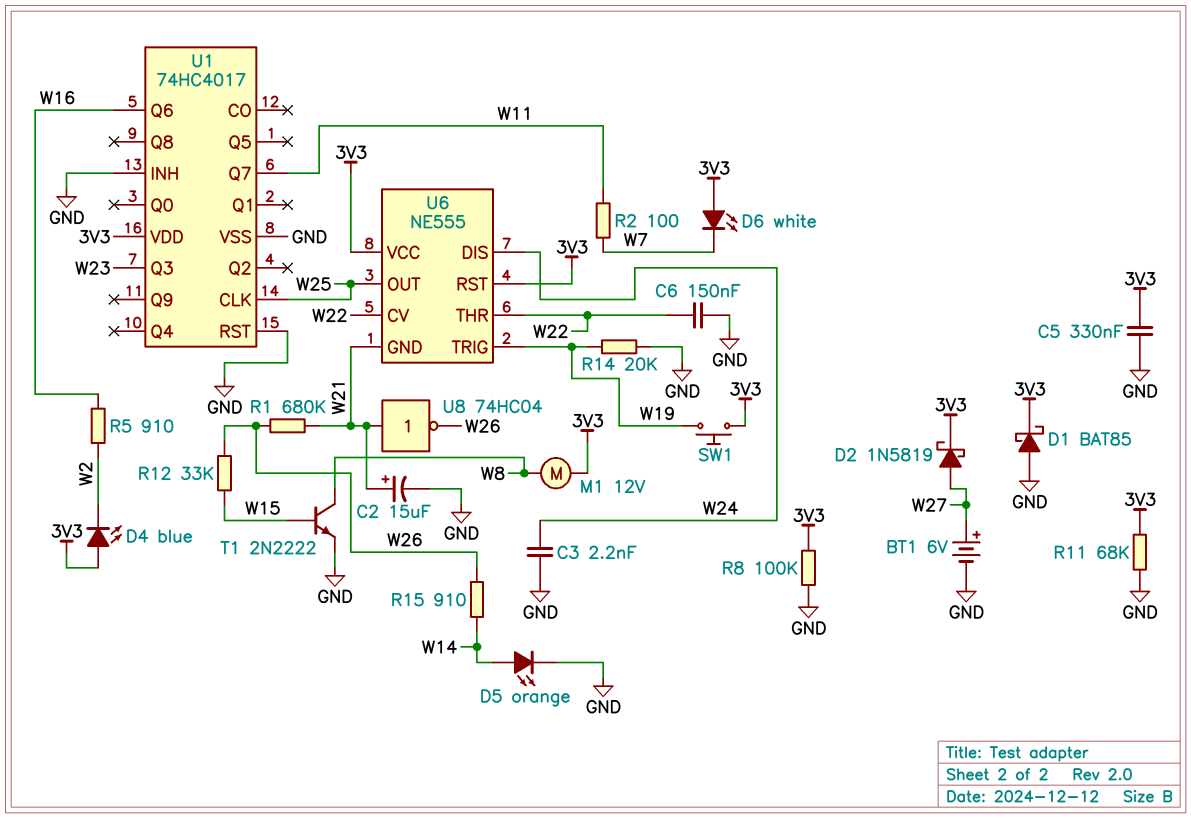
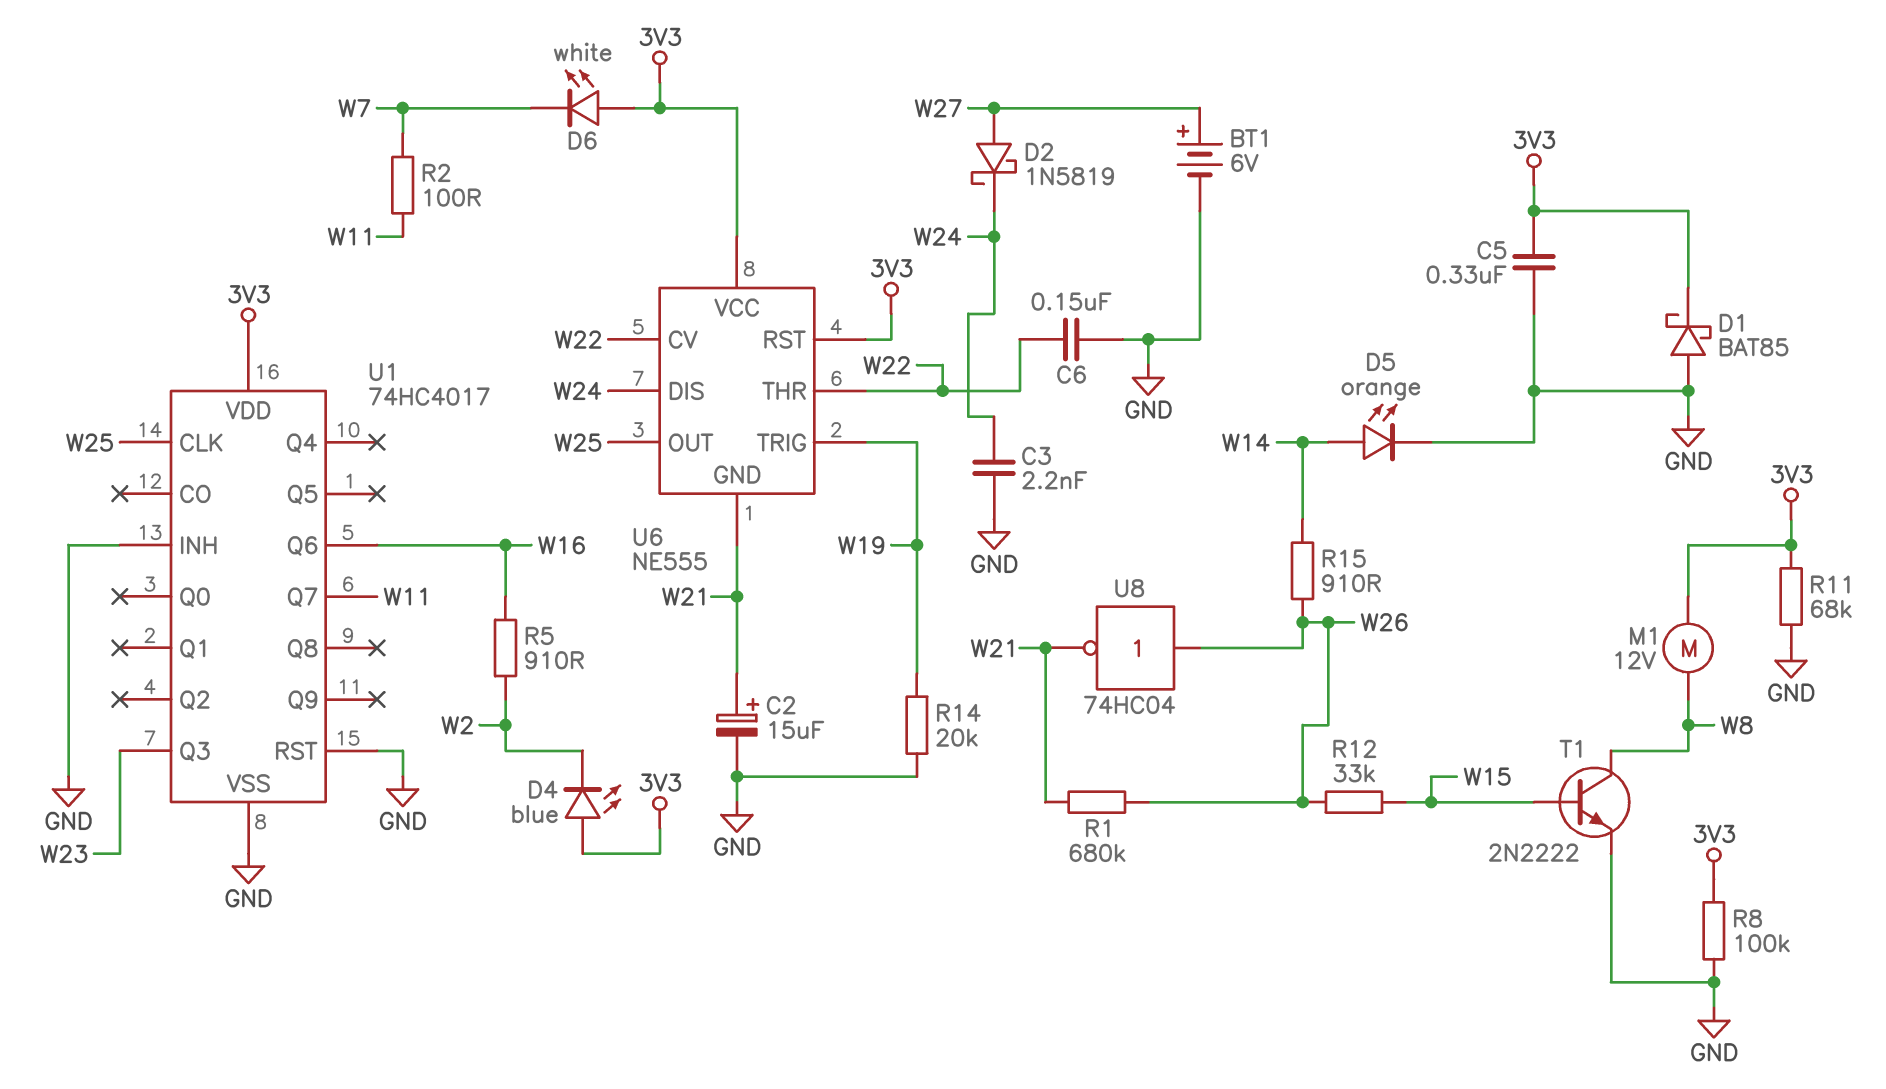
D2: schottky 1N5819 (A W27, K 3V3) -> schottky 1N5819 (A W27, K W24)
SW1: button (3V3, W19) -> none
U8: NOT 74HC04 (in W21, out W26) -> NOT 74HC04 (in W26, out W21)

